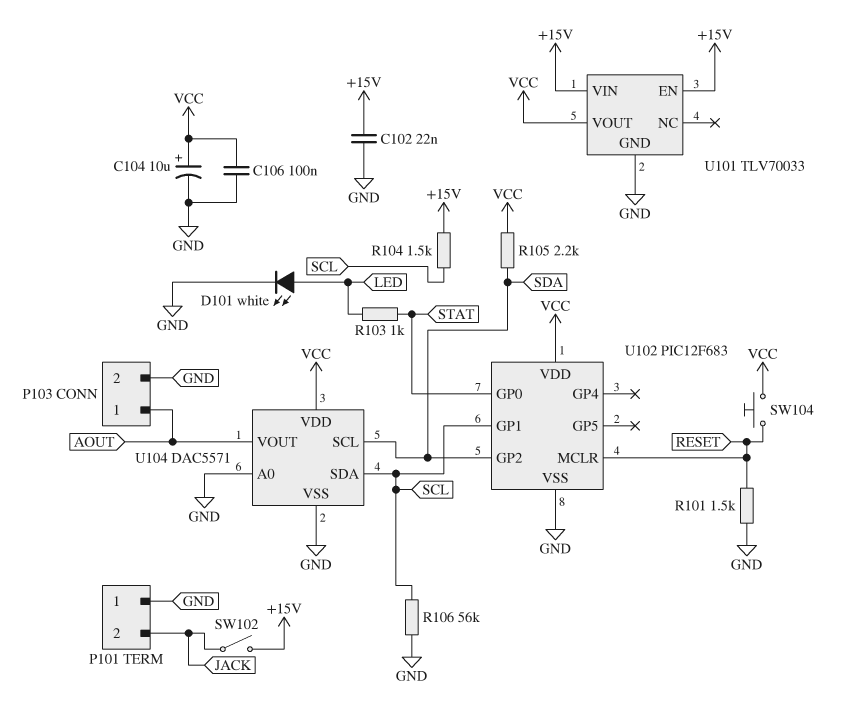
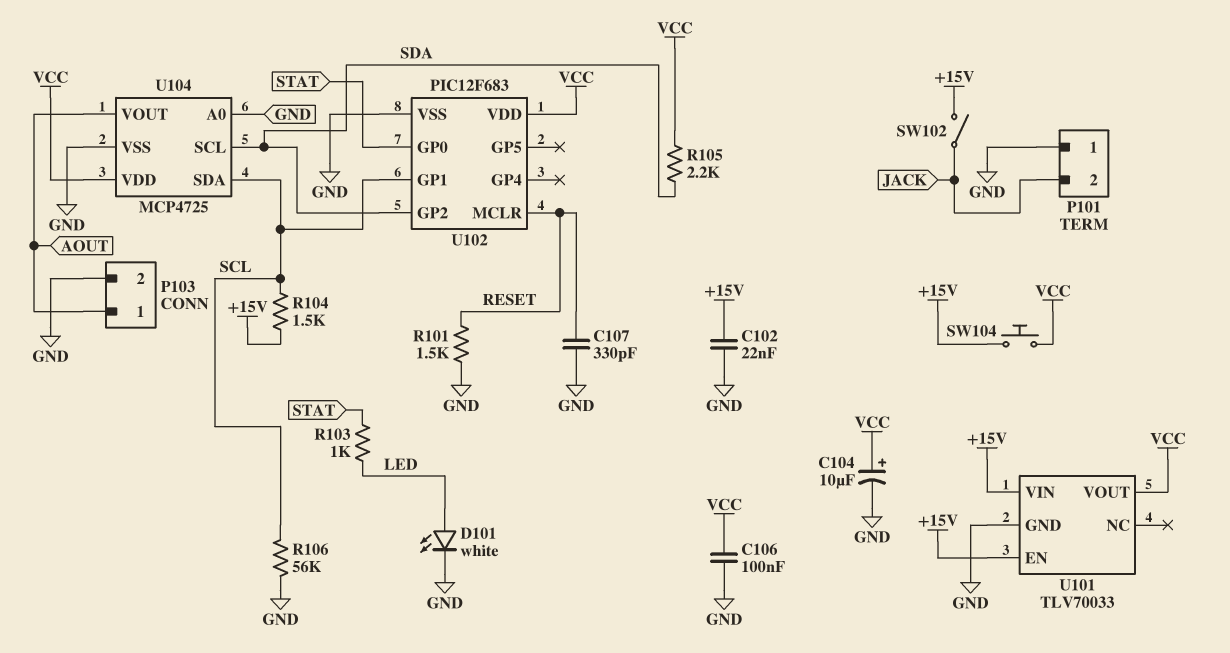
C107: none -> 330pF (GND, RESET)
SW104: button (RESET, VCC) -> button (+15V, VCC)
U104: DAC5571 -> MCP4725

